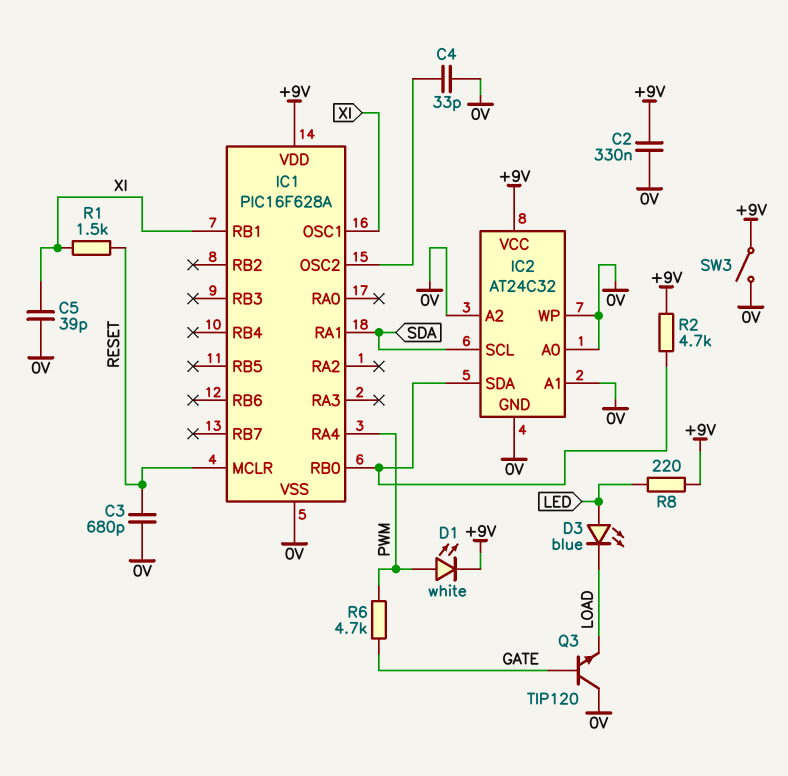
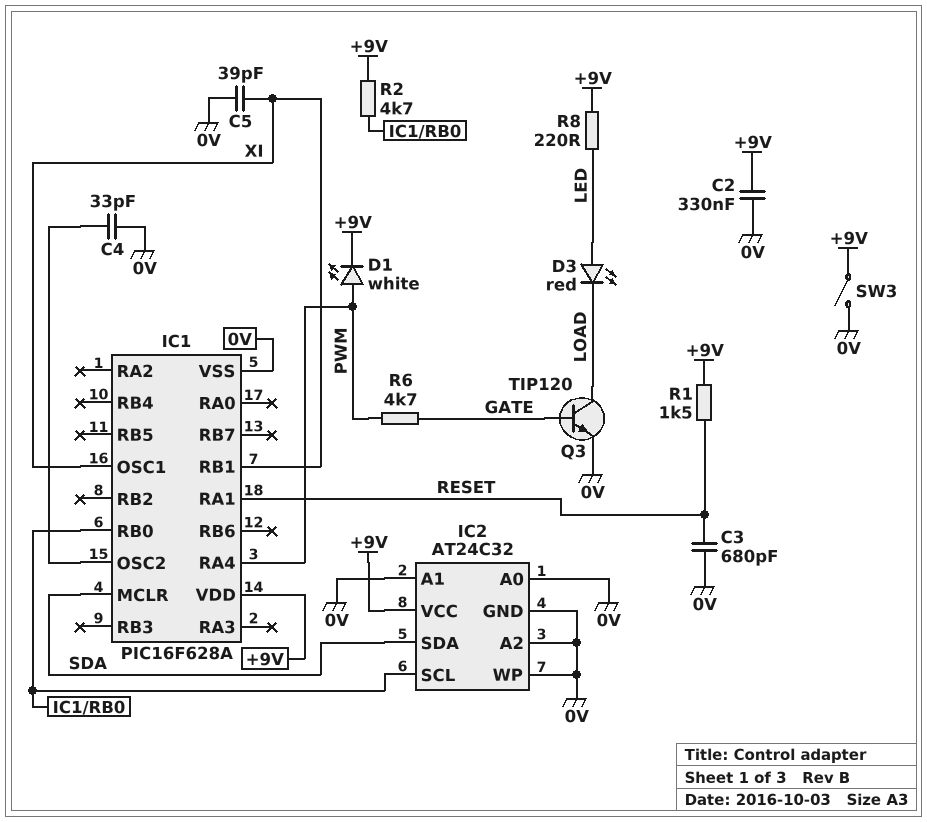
D3: LED blue (A LED, K LOAD) -> LED red (A LED, K LOAD)
IC1 pin MCLR: RESET -> SDA
IC1 pin RA1: SDA -> RESET
IC2 pin SCL: SDA -> IC1/RB0
IC2 pin SDA: IC1/RB0 -> SDA
Q3: NPN TIP120 (B GATE, C 0V, E LOAD) -> NPN TIP120 (B GATE, C LOAD, E 0V)
R1: 1.5k (RESET, XI) -> 1.5k (+9V, RESET)

